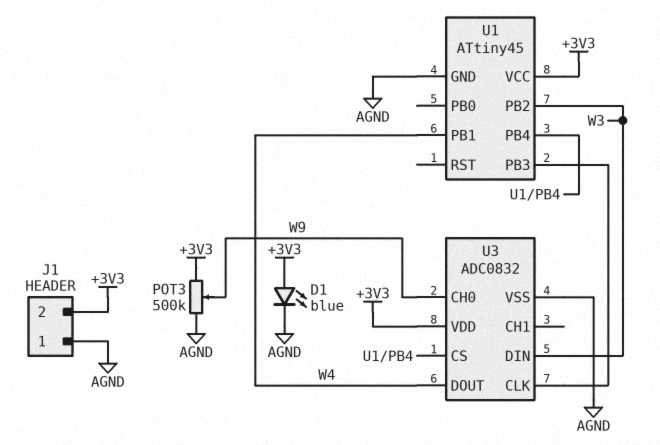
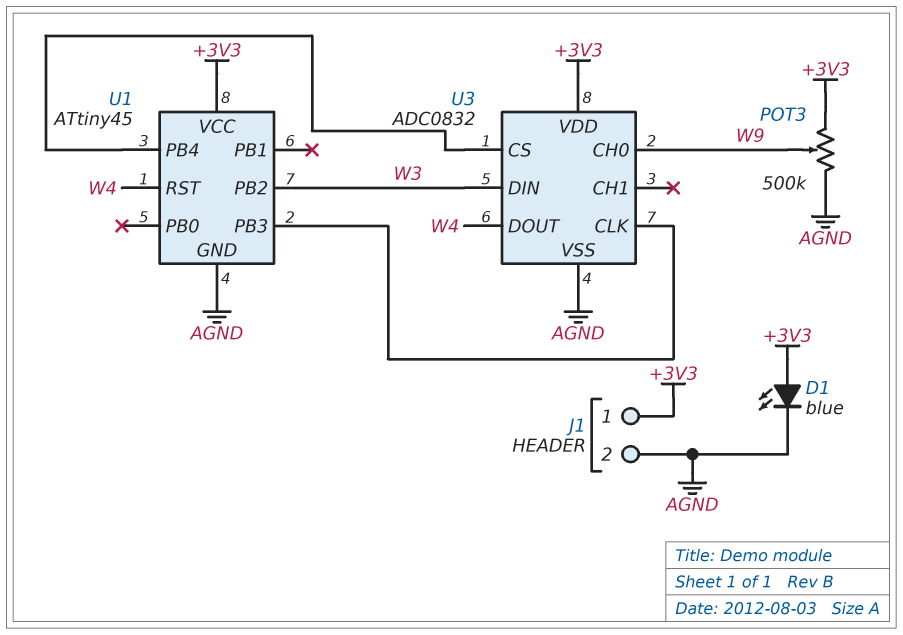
J1 pin 1: AGND -> +3V3
J1 pin 2: +3V3 -> AGND
U1 pin PB1: W4 -> none
U1 pin RST: none -> W4

